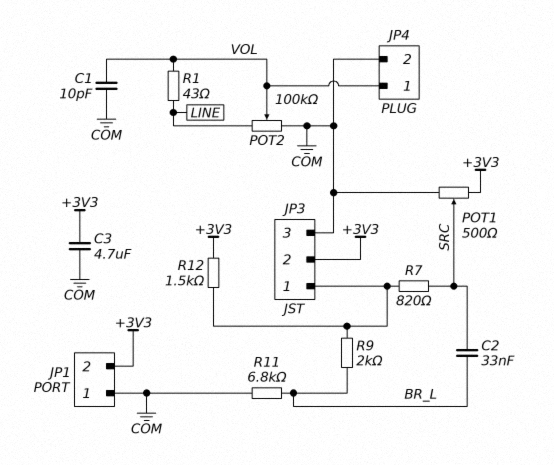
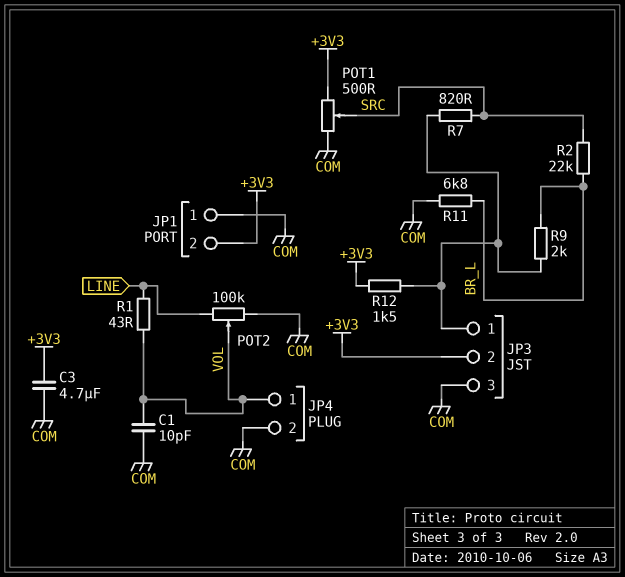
C2: 33nF (BR_L, SRC) -> none
R2: none -> 22k (BR_L, SRC)

